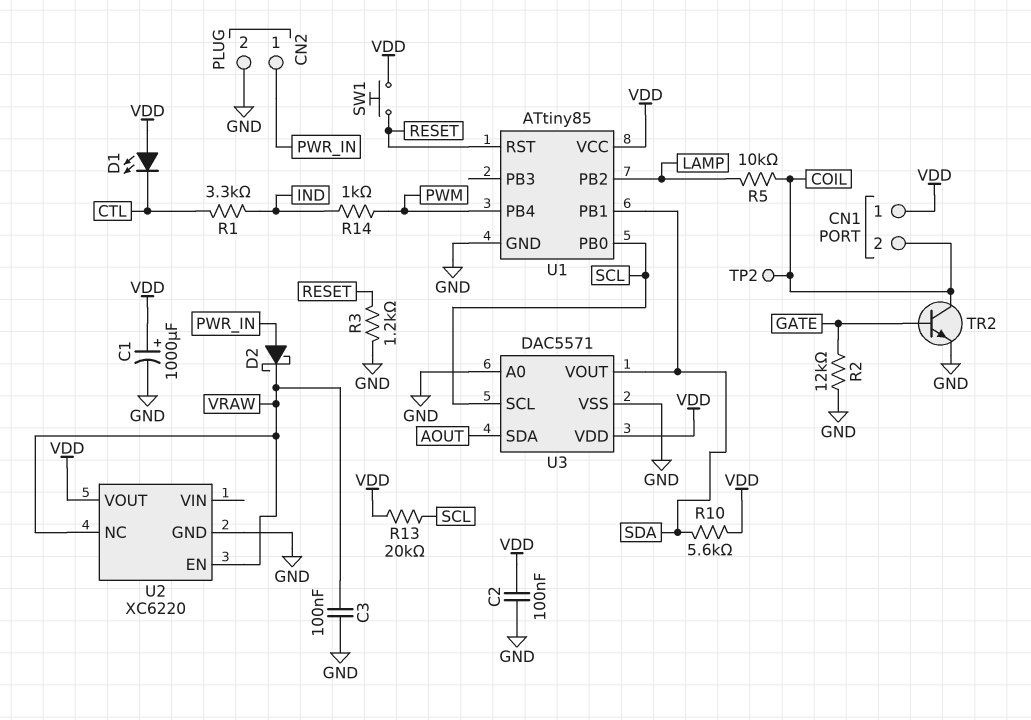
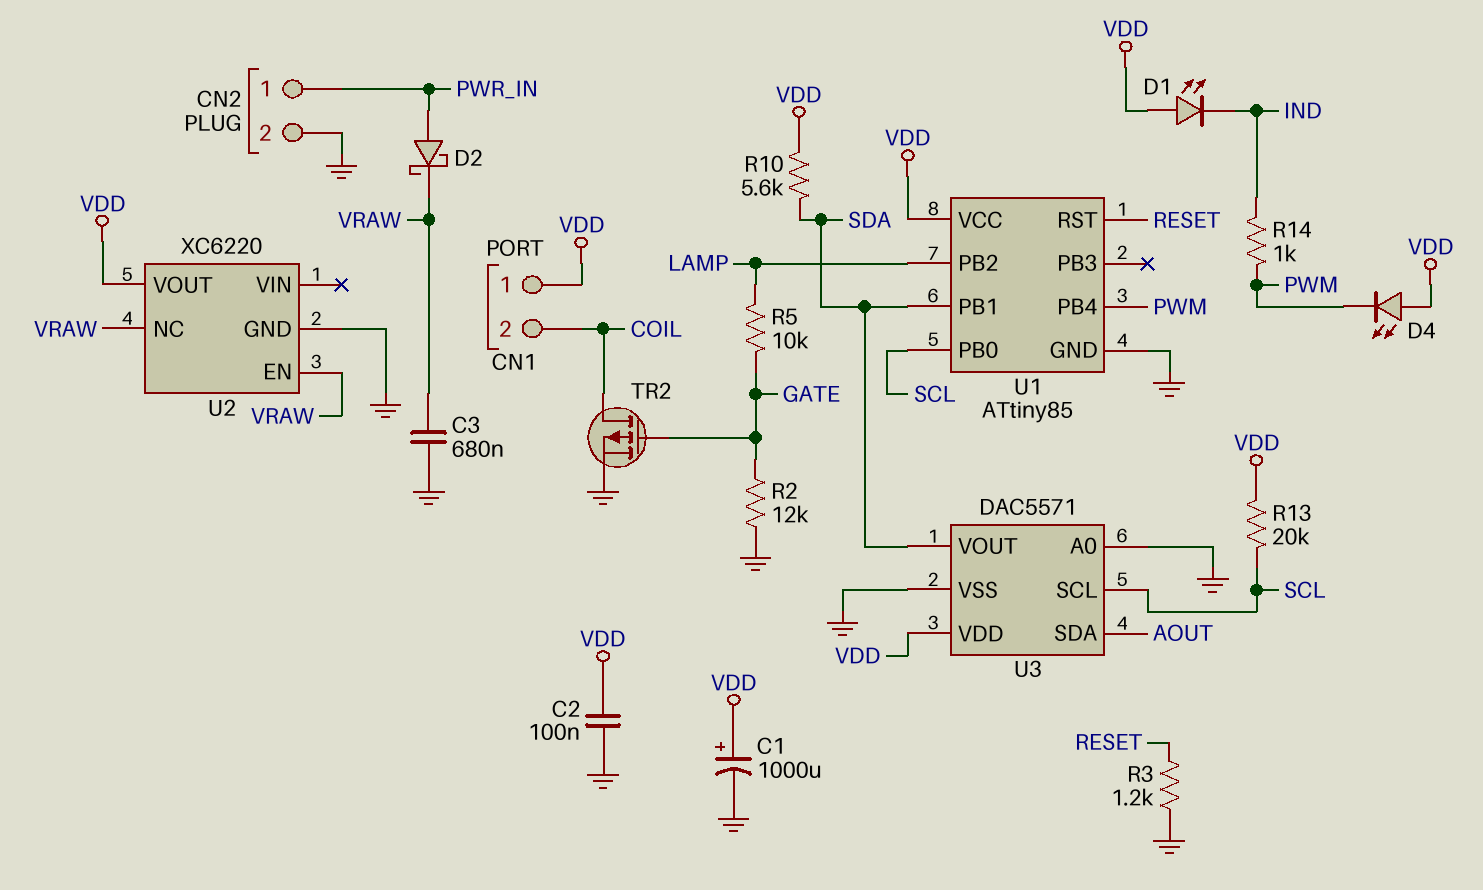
C3: 100nF (GND, VRAW) -> 680nF (GND, VRAW)
D1: LED (A VDD, K CTL) -> LED (A VDD, K IND)
D4: none -> LED (A VDD, K PWM)
R1: 3.3k (CTL, IND) -> none
R5: 10k (COIL, LAMP) -> 10k (GATE, LAMP)
SW1: button (RESET, VDD) -> none
TP2: test point (COIL) -> none
TR2: NPN (B GATE, C COIL, E GND) -> PMOS (G GATE, D COIL, S GND)

